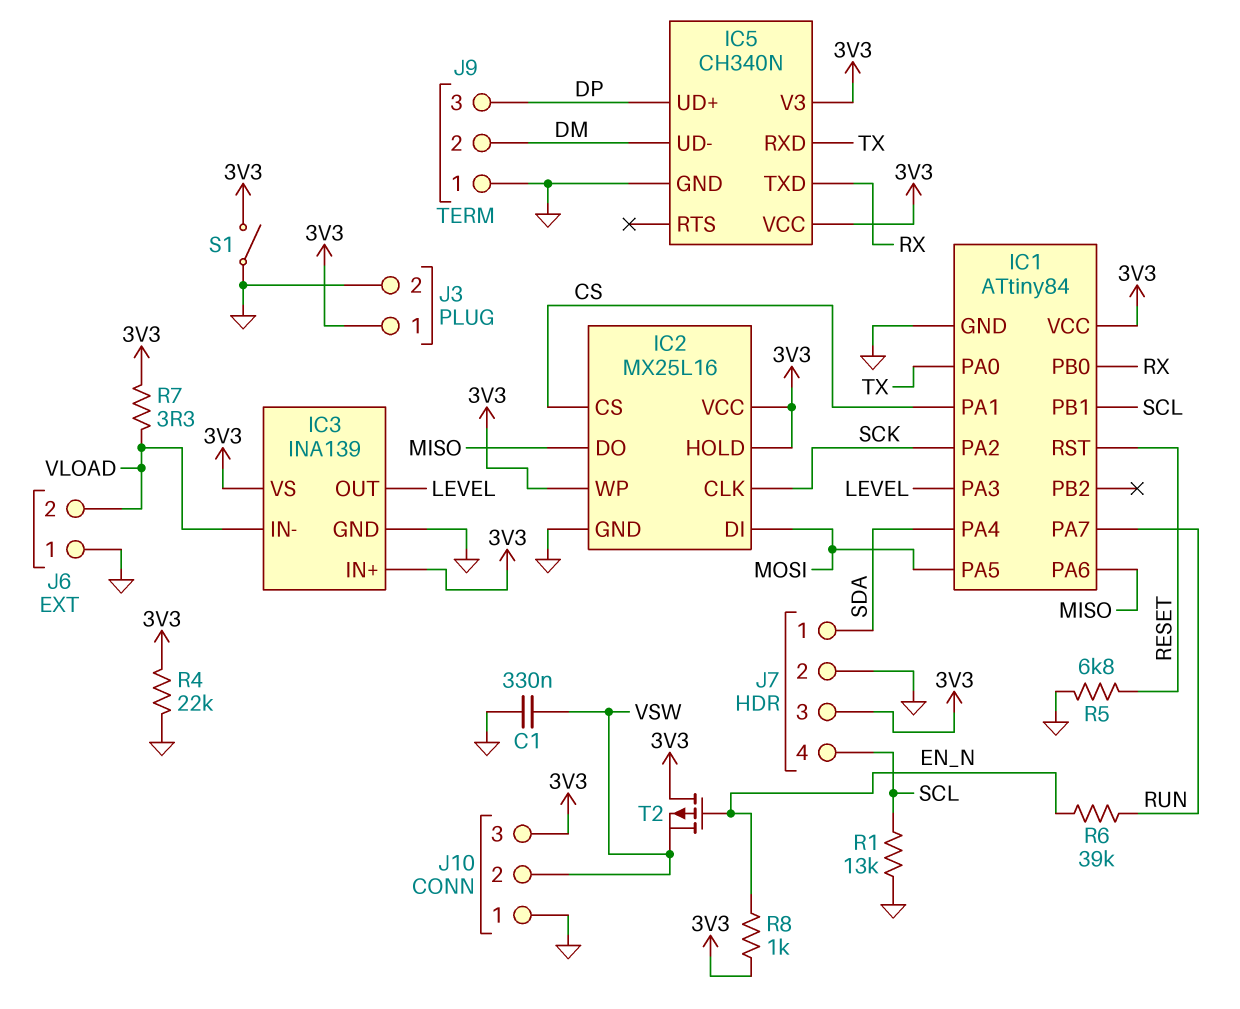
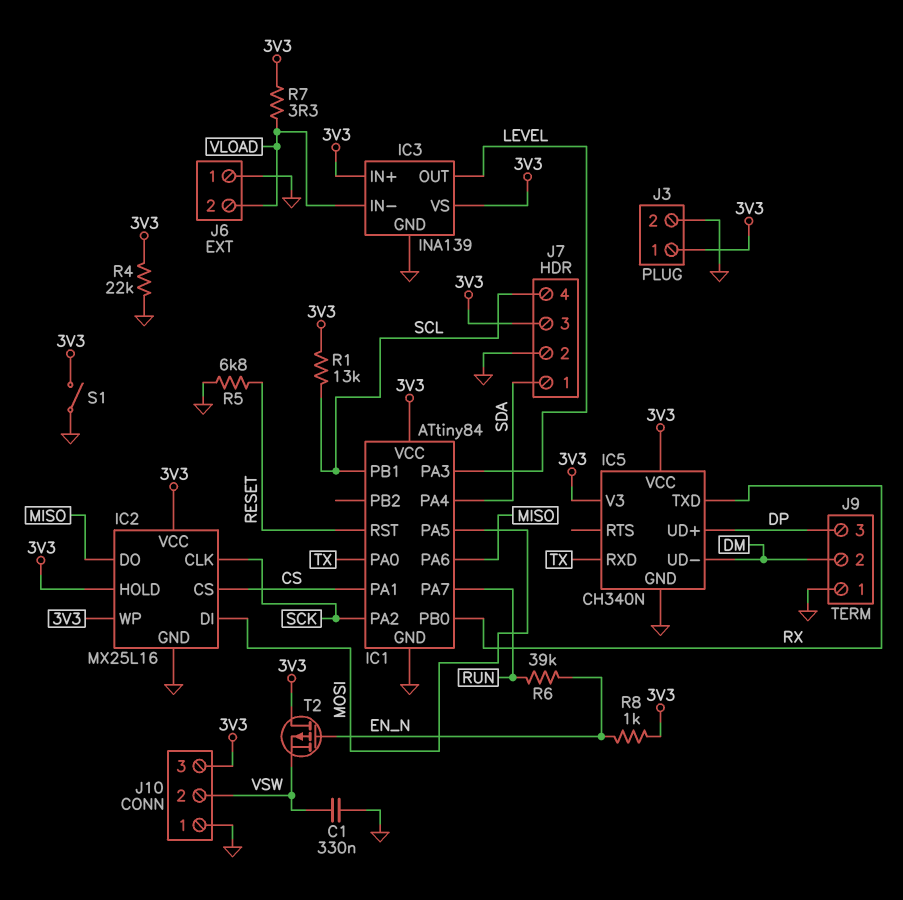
R1: 13k (GND, SCL) -> 13k (3V3, SCL)

